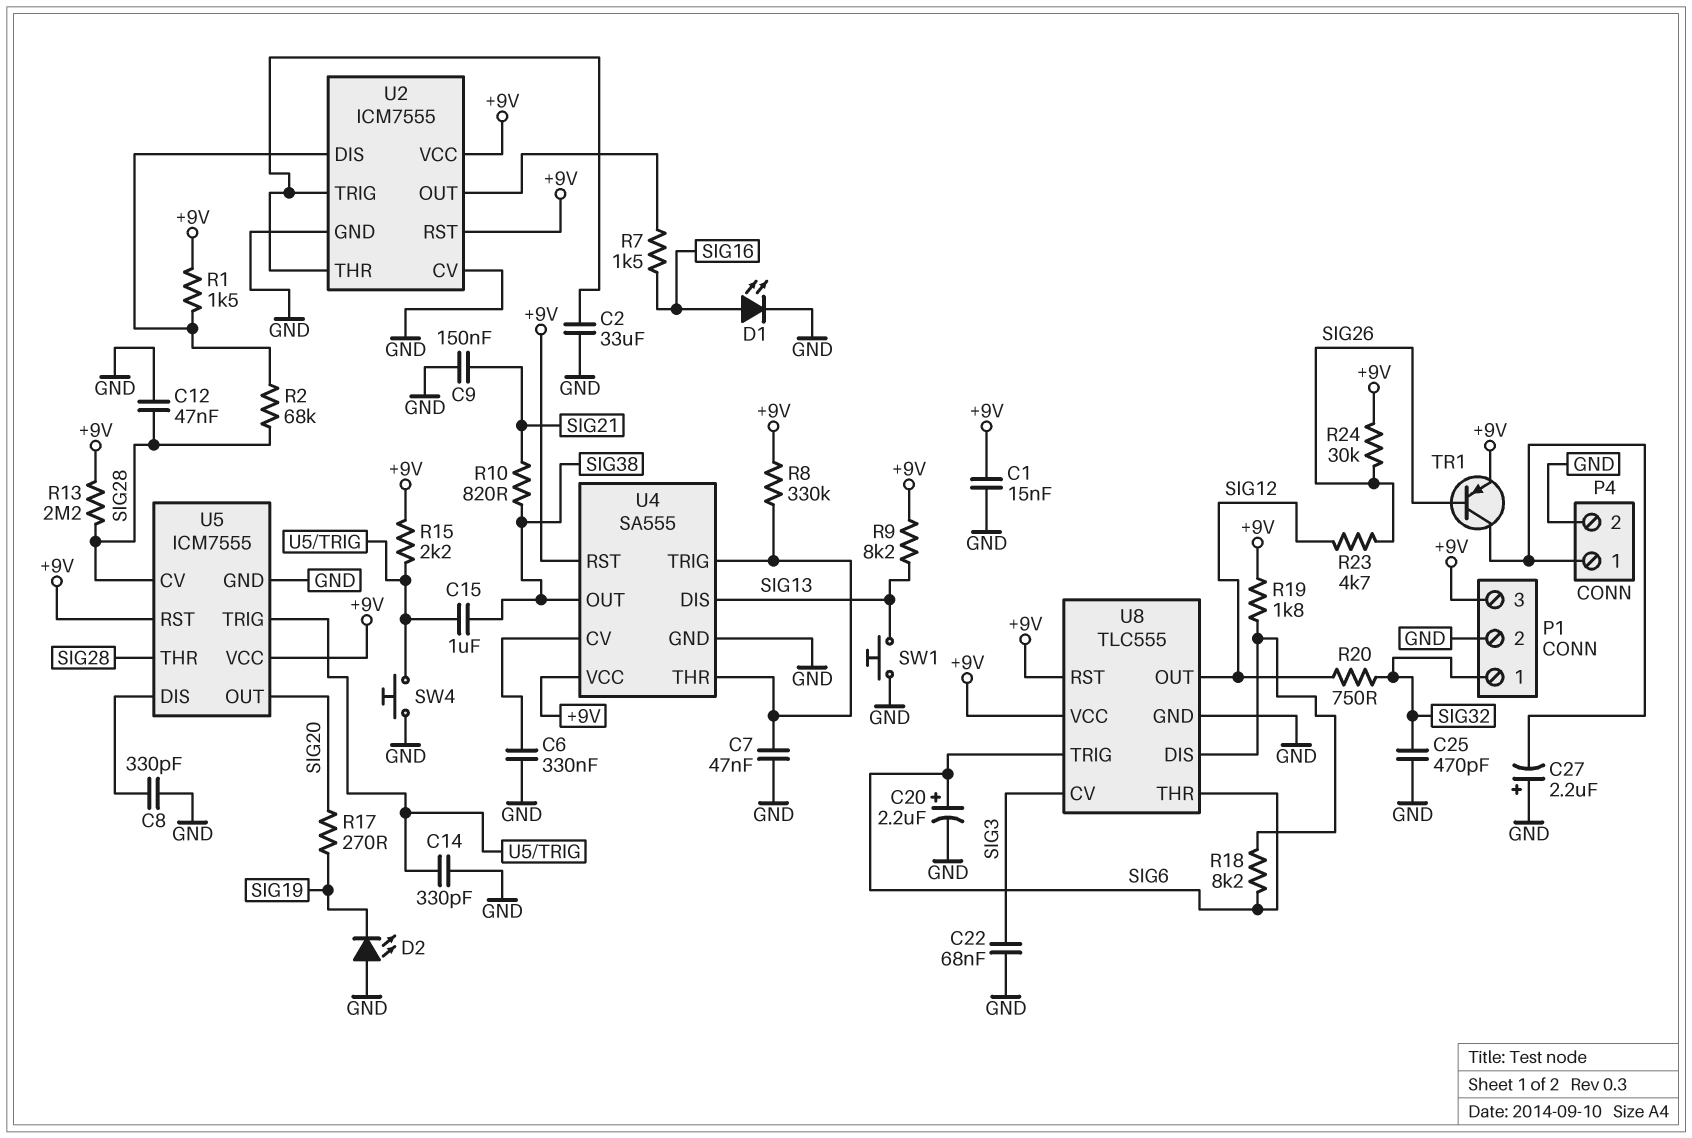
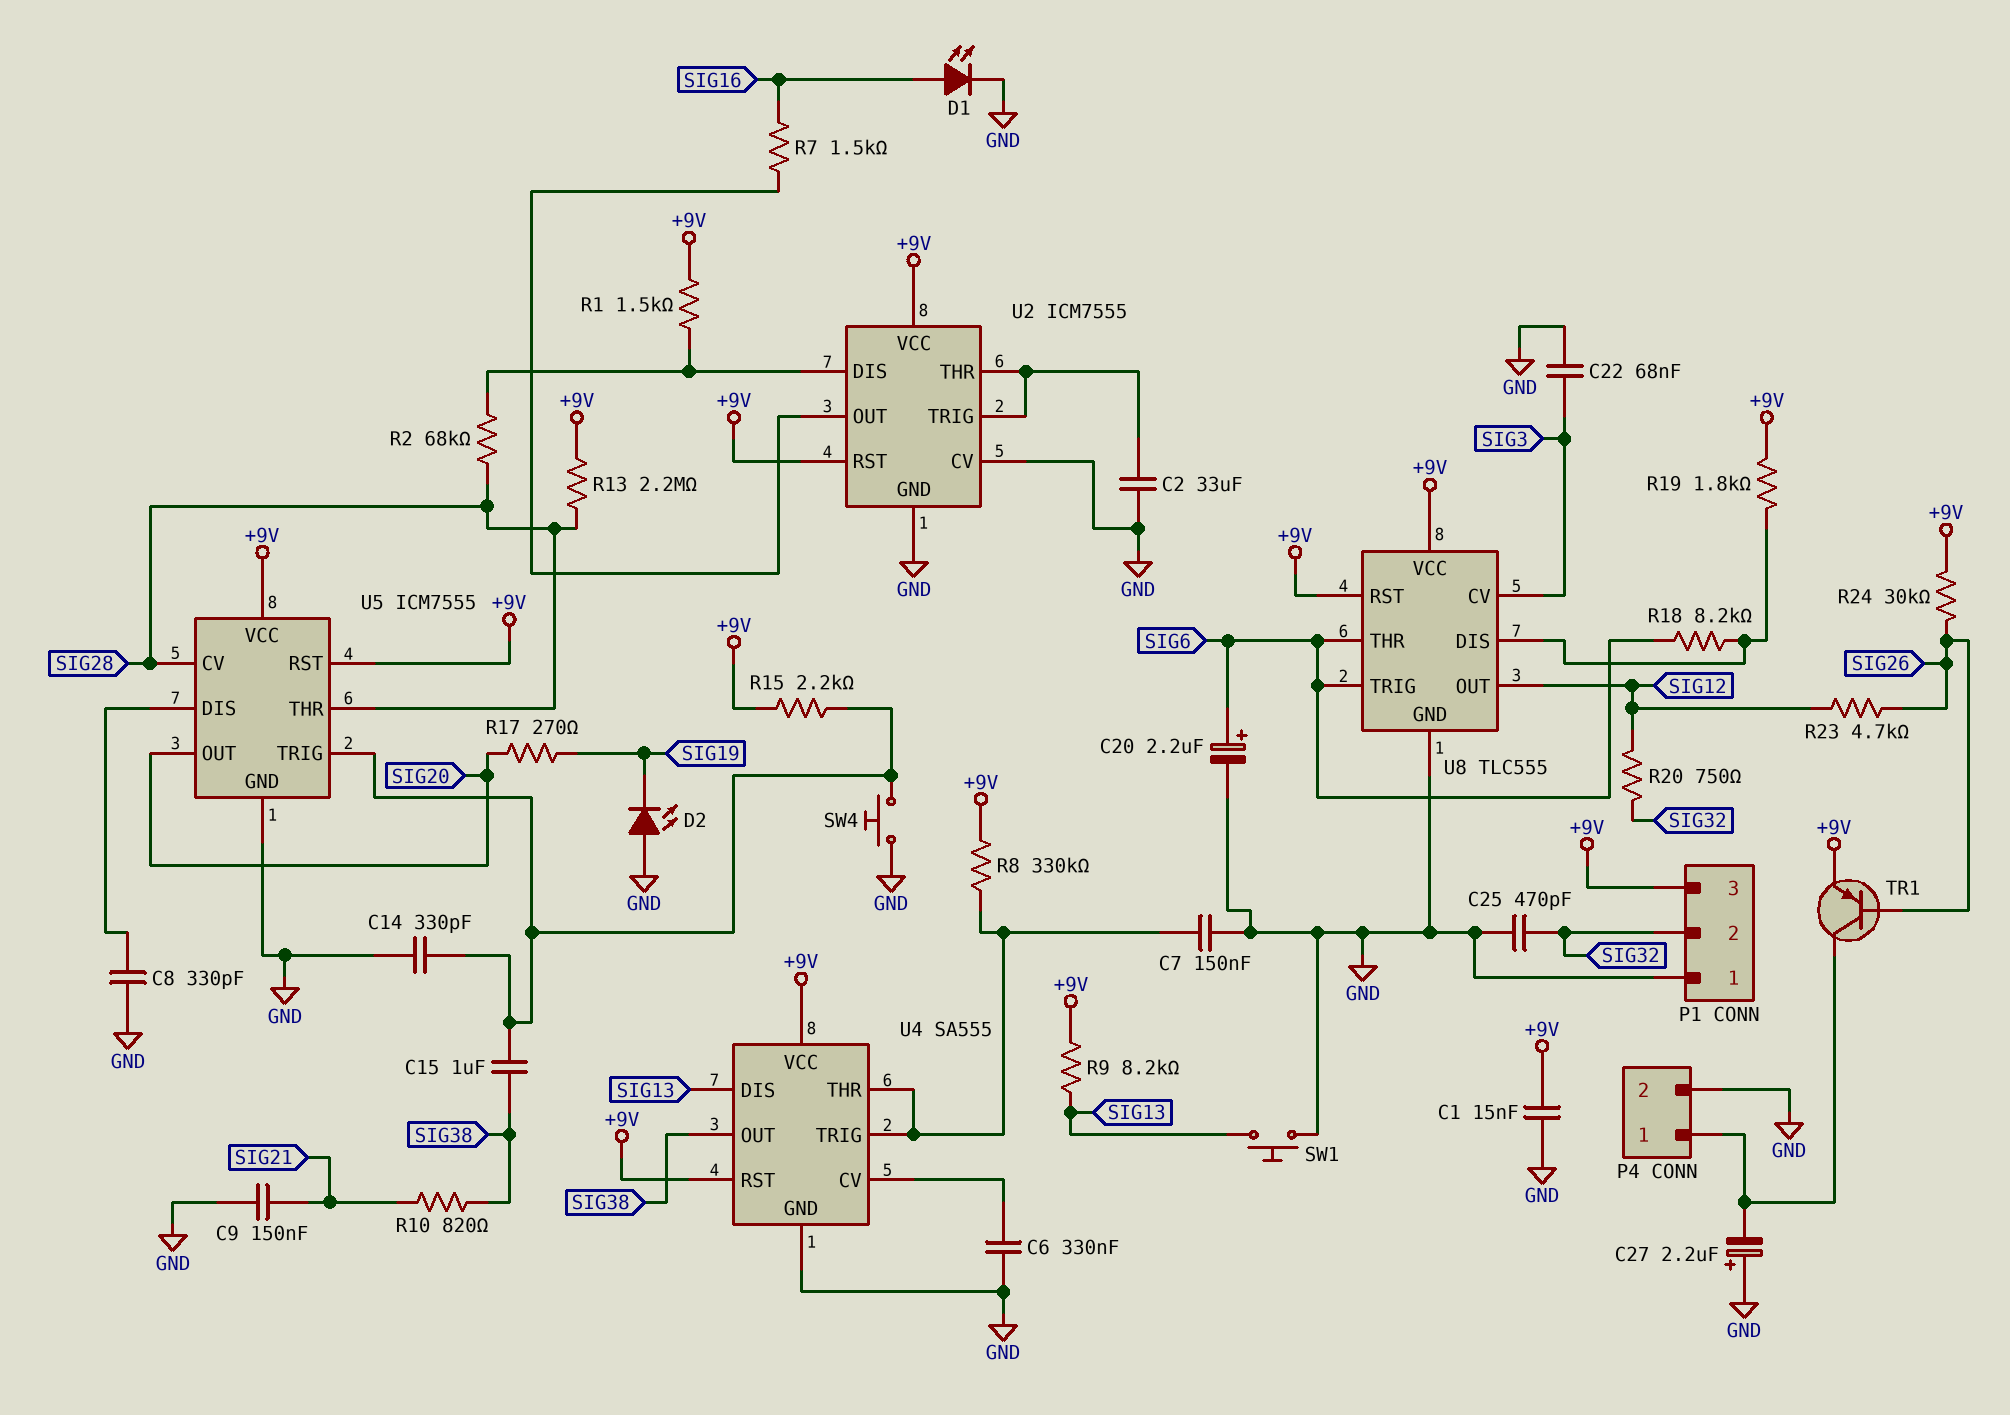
C7: 47nF (GND, U4/THR) -> 150nF (GND, U4/THR)
C12: 47nF (GND, SIG28) -> none
P1 pin 1: SIG32 -> GND
P1 pin 2: GND -> SIG32

